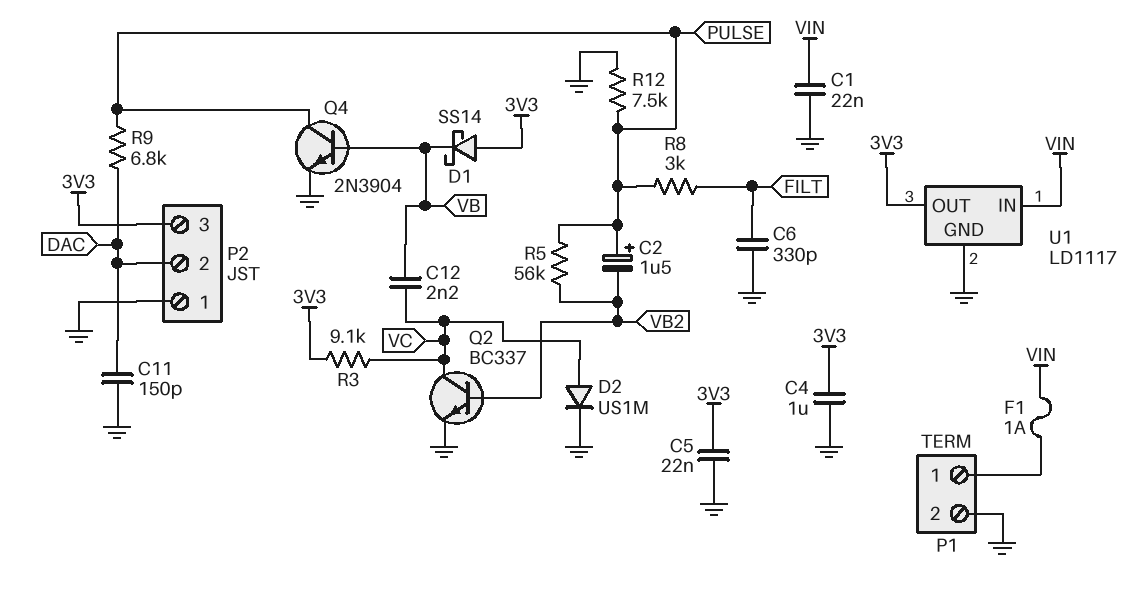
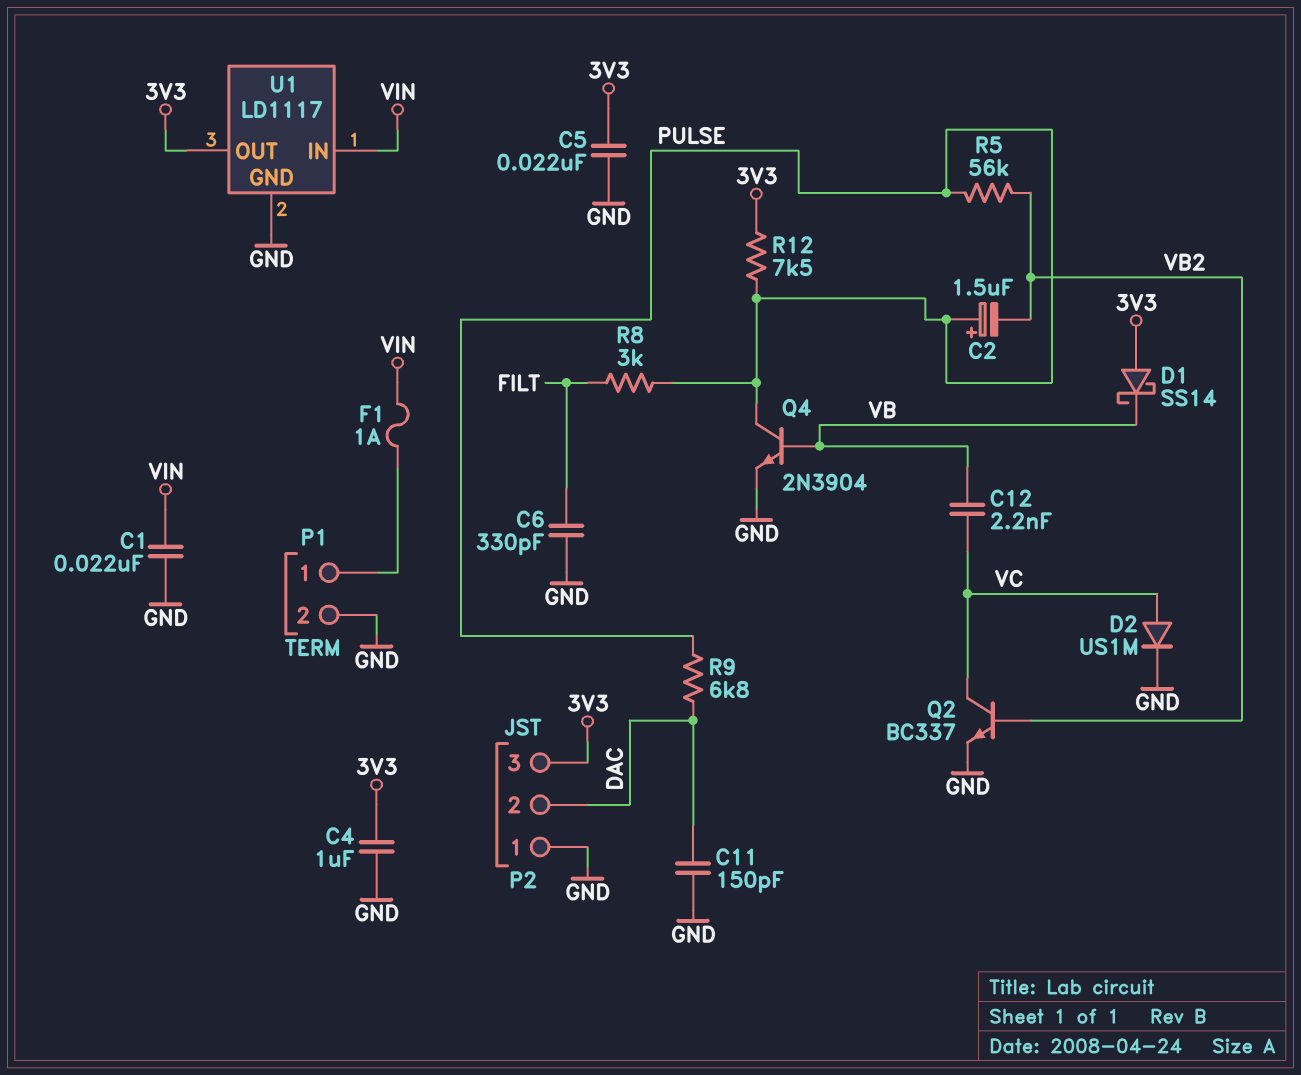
R3: 9.1k (3V3, VC) -> none
R12: 7.5k (GND, PULSE) -> 7.5k (3V3, PULSE)

